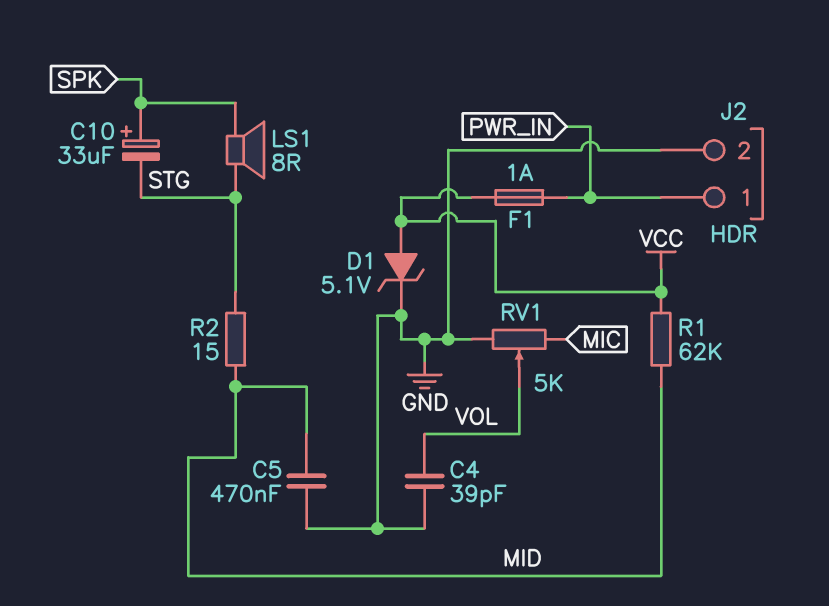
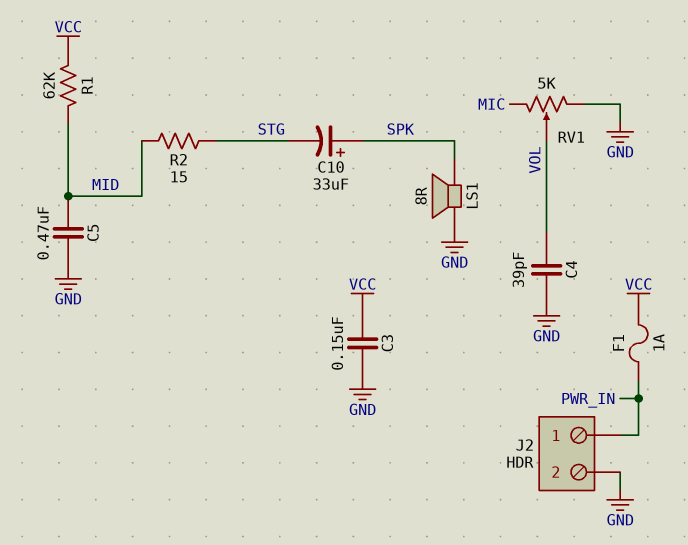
C3: none -> 150nF (GND, VCC)
D1: zener 5.1V (A VCC, K GND) -> none
LS1: speaker 8R (SPK, STG) -> speaker 8R (GND, SPK)

